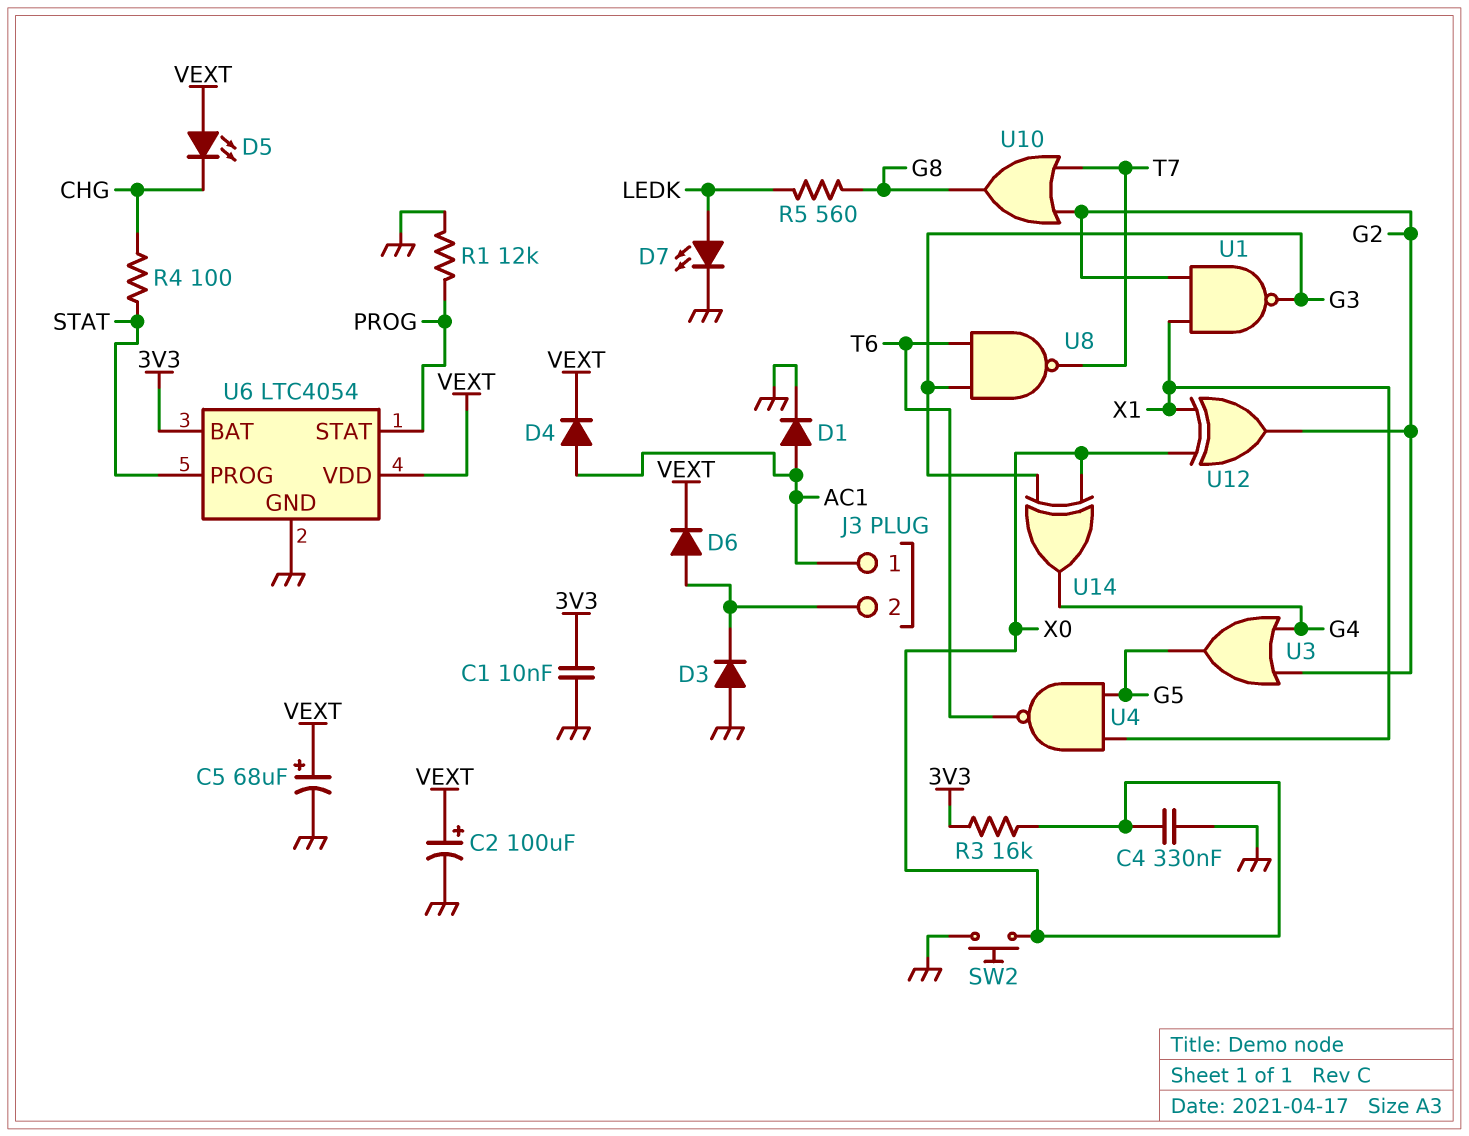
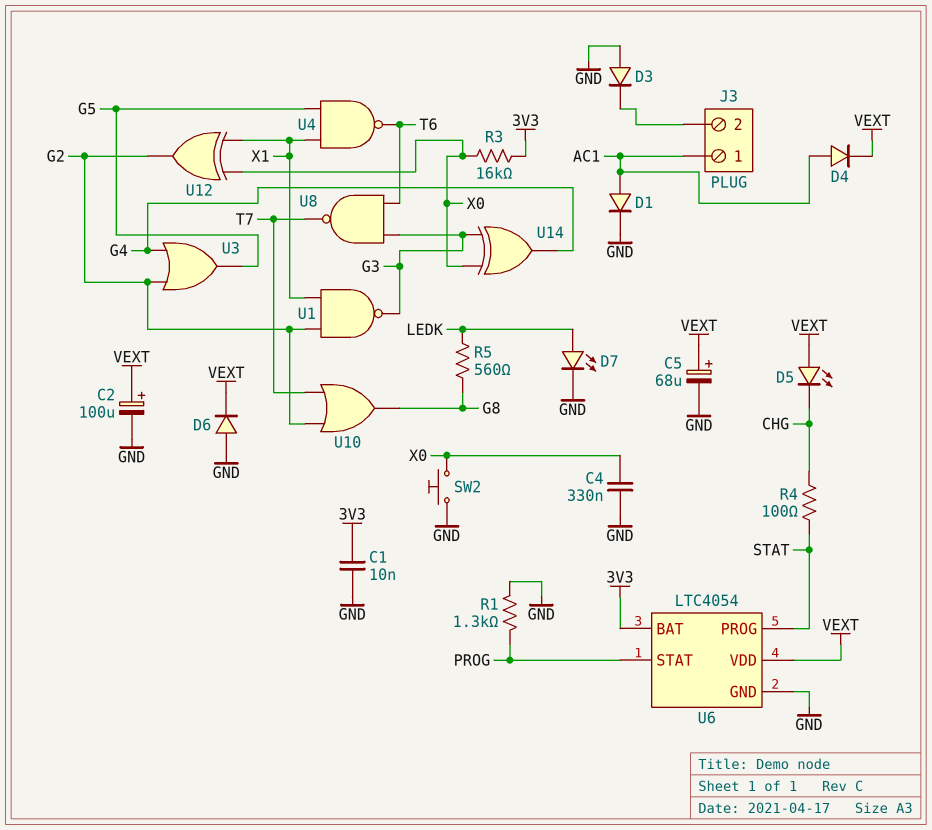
D6: diode (A J3/2, K VEXT) -> diode (A GND, K VEXT)
R1: 12k (GND, PROG) -> 1.3k (GND, PROG)

